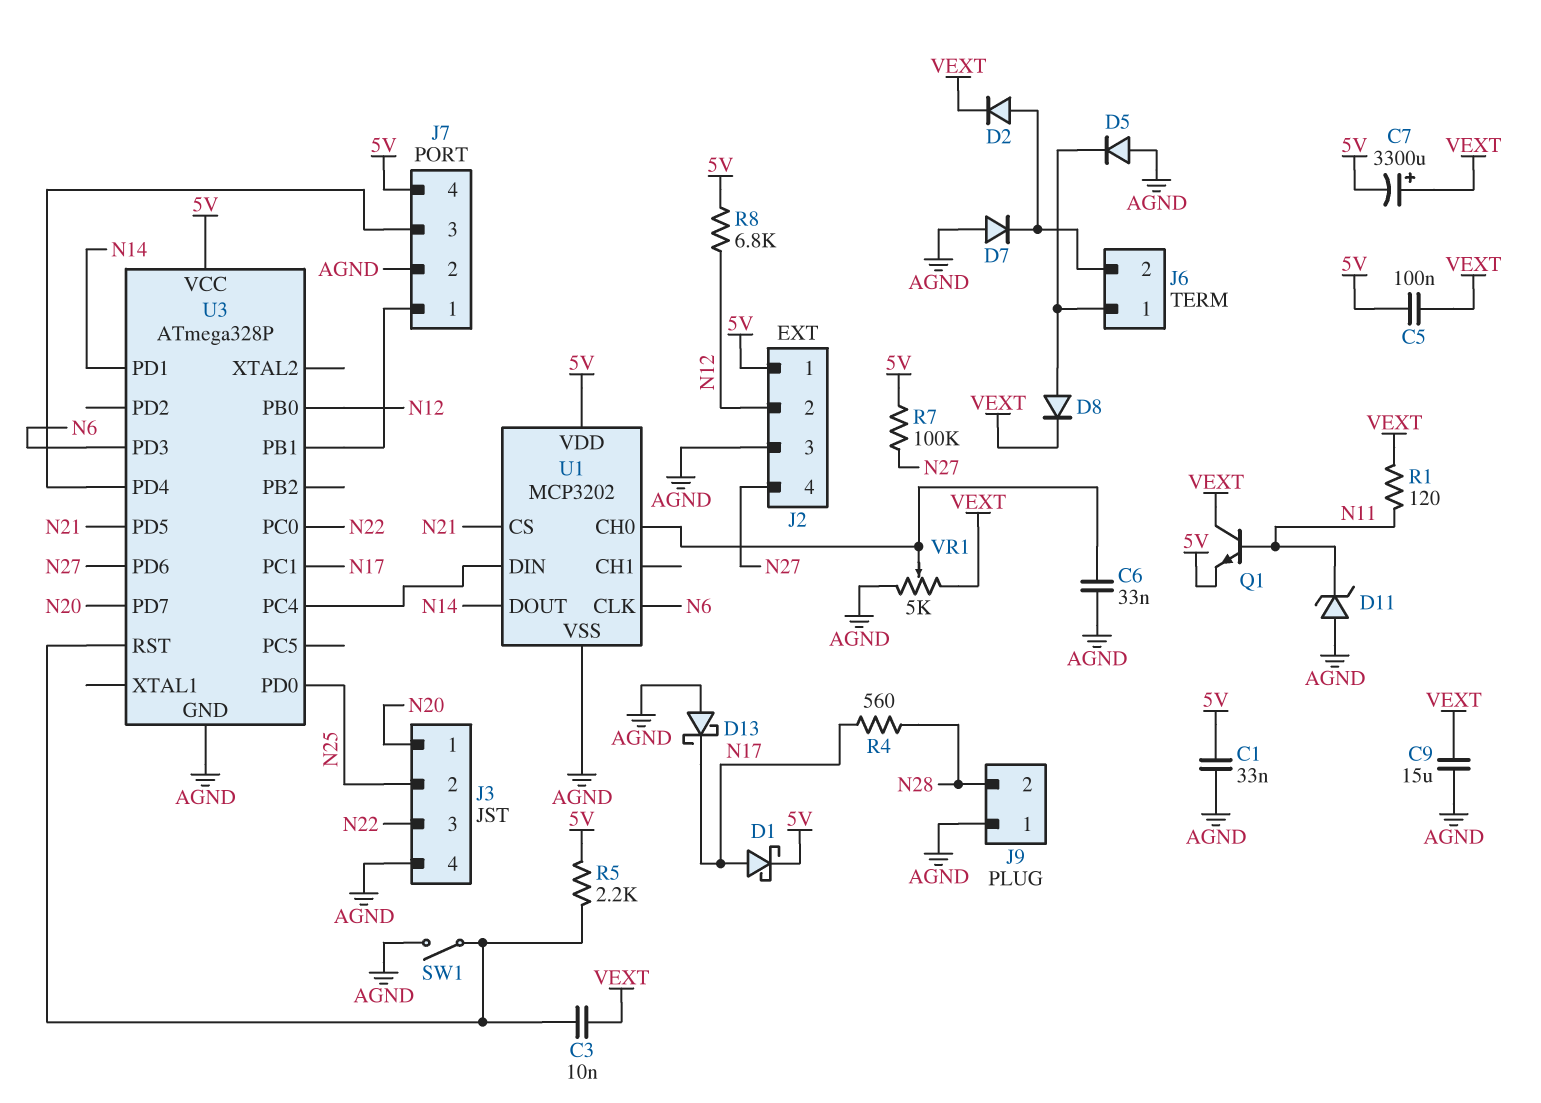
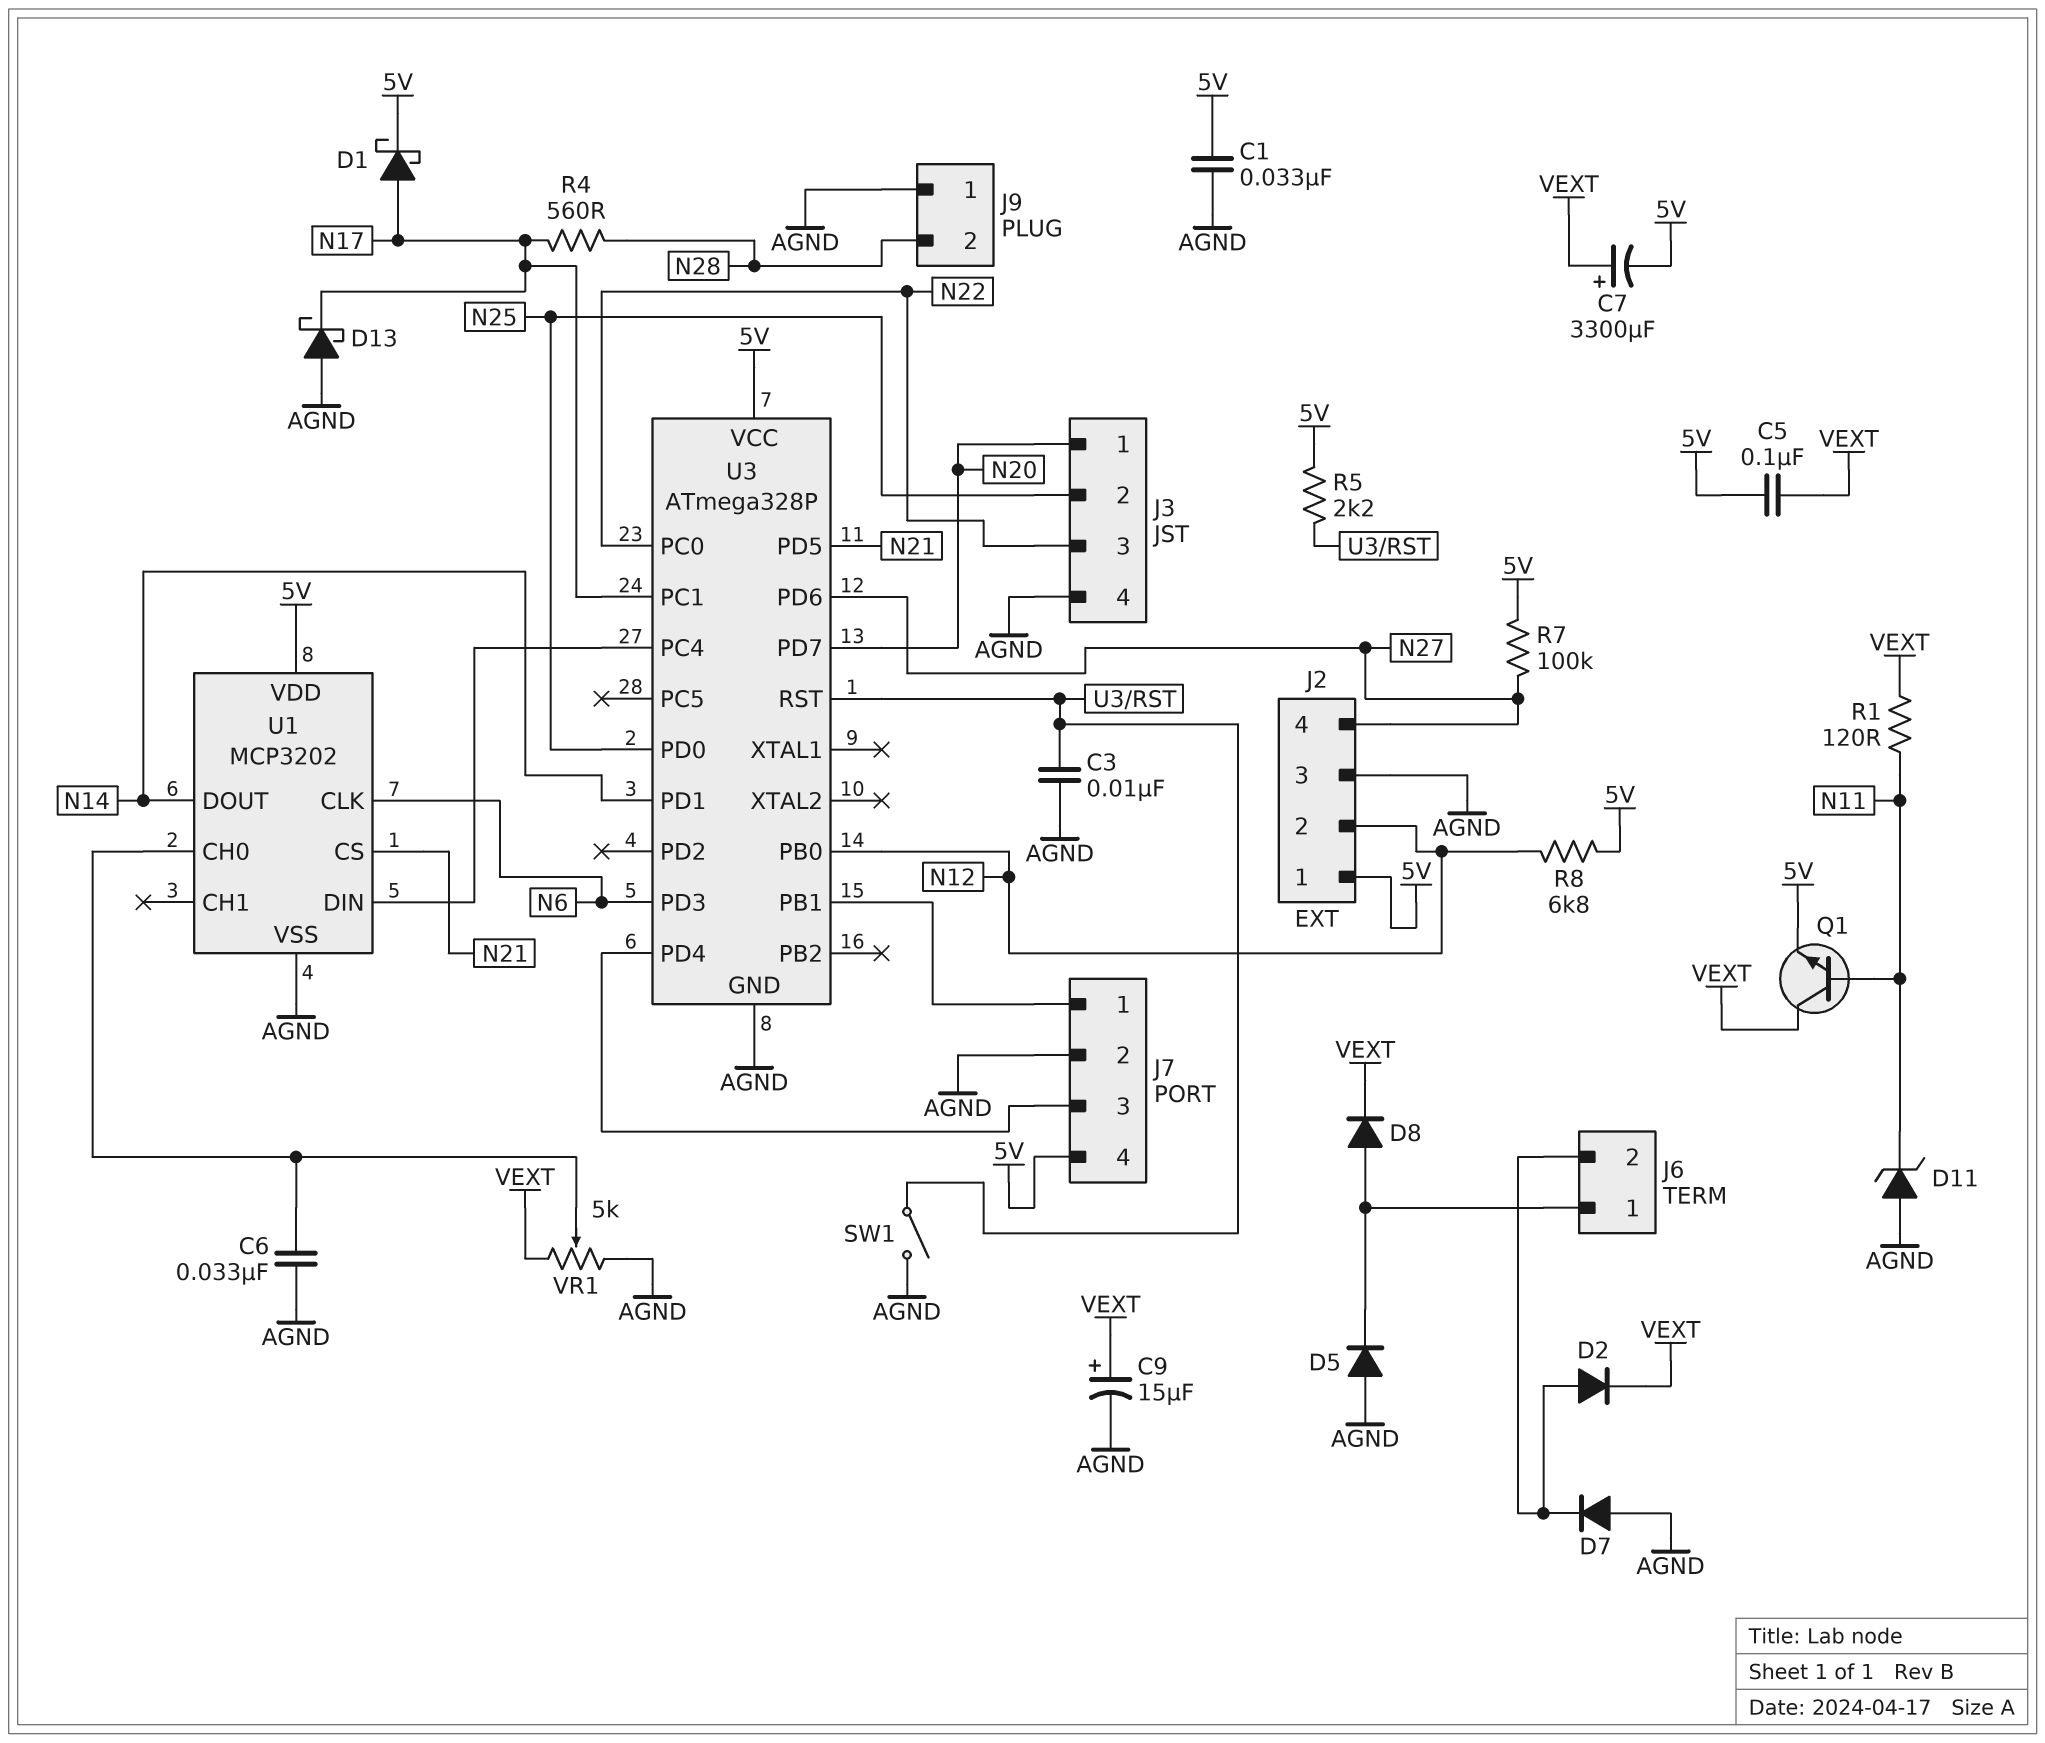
C3: 10nF (U3/RST, VEXT) -> 10nF (AGND, U3/RST)
C9: 15uF (AGND, VEXT) -> 15uF (plus VEXT, minus AGND)

